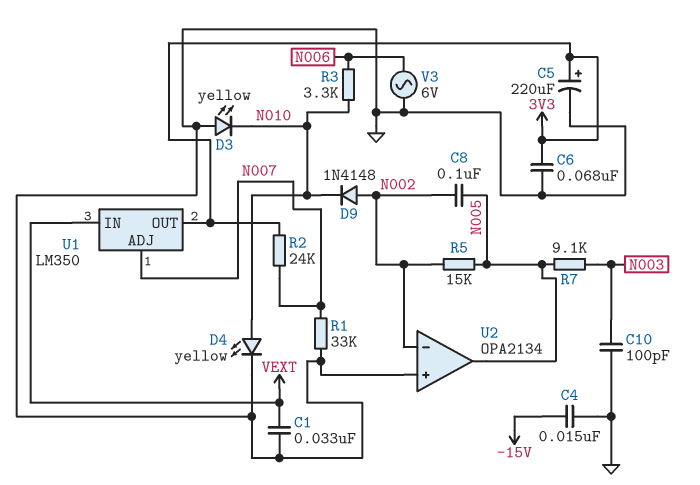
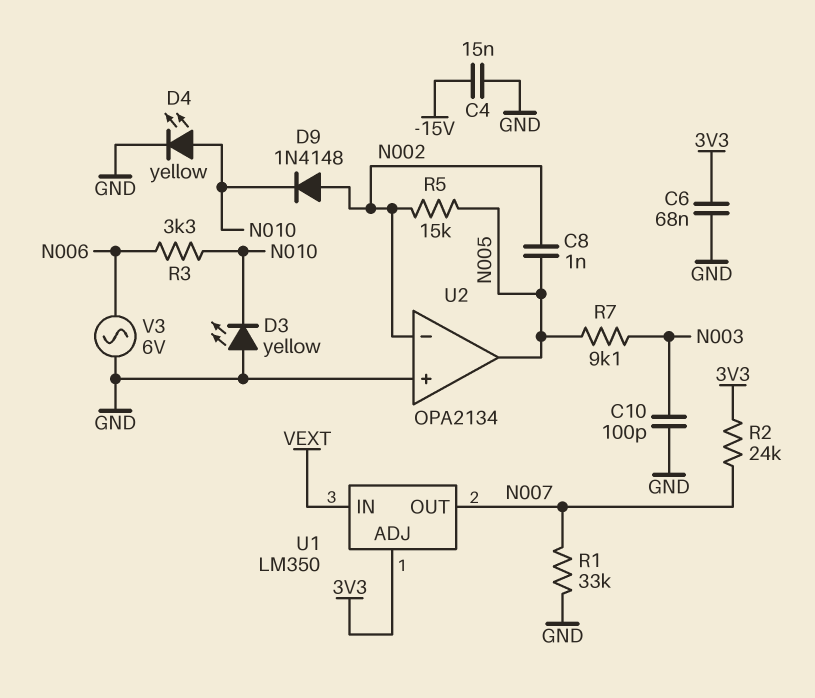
C1: 33nF (GND, VEXT) -> none
C5: 220uF (plus 3V3, minus GND) -> none
C8: 100nF (N002, N005) -> 1nF (N002, N005)
U1 pin ADJ: N007 -> 3V3
U1 pin OUT: 3V3 -> N007

